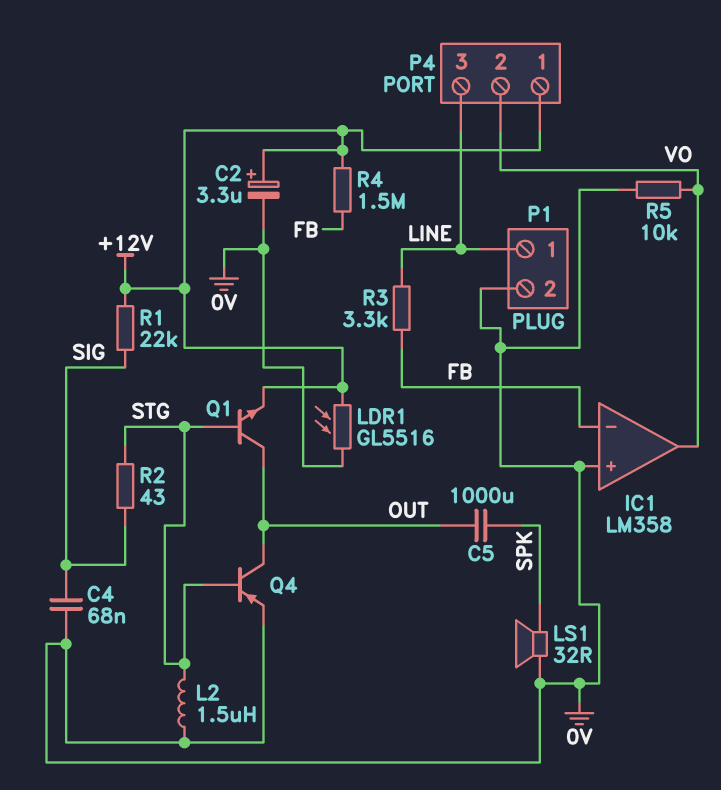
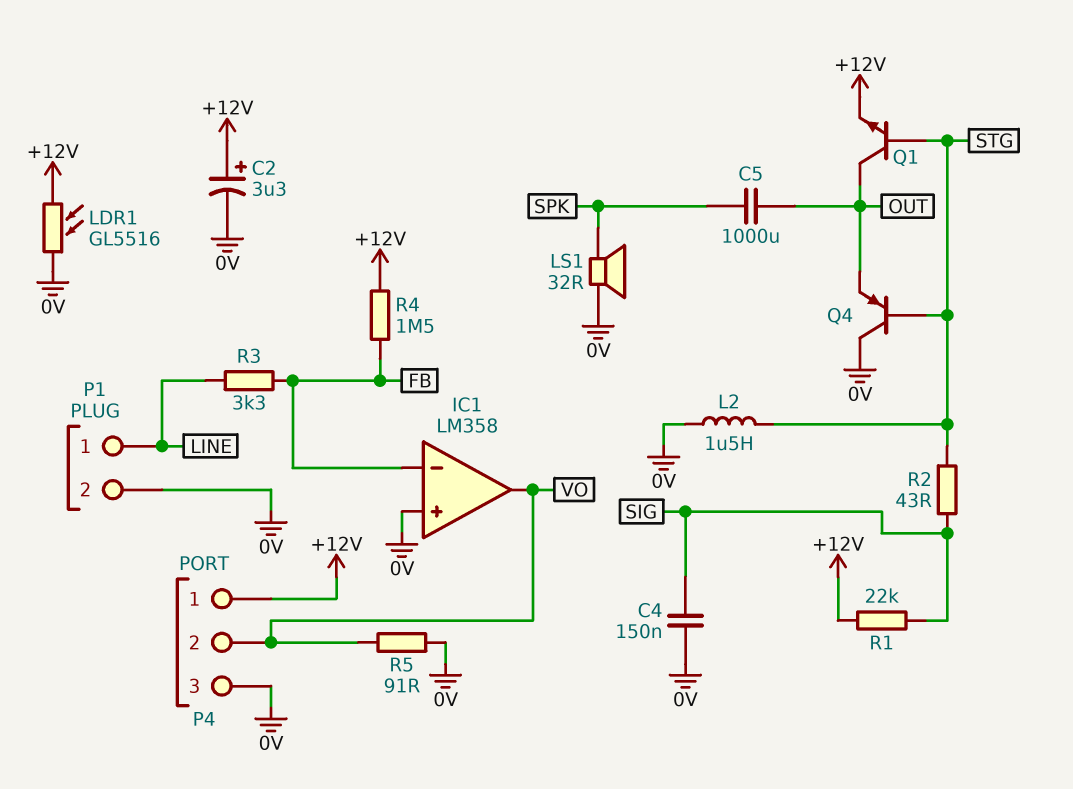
C4: 68nF (0V, SIG) -> 150nF (0V, SIG)
P4 pin 3: LINE -> 0V
Q4: PNP (B STG, C OUT, E 0V) -> PNP (B STG, C 0V, E OUT)
R5: 10k (0V, VO) -> 91 (0V, VO)

